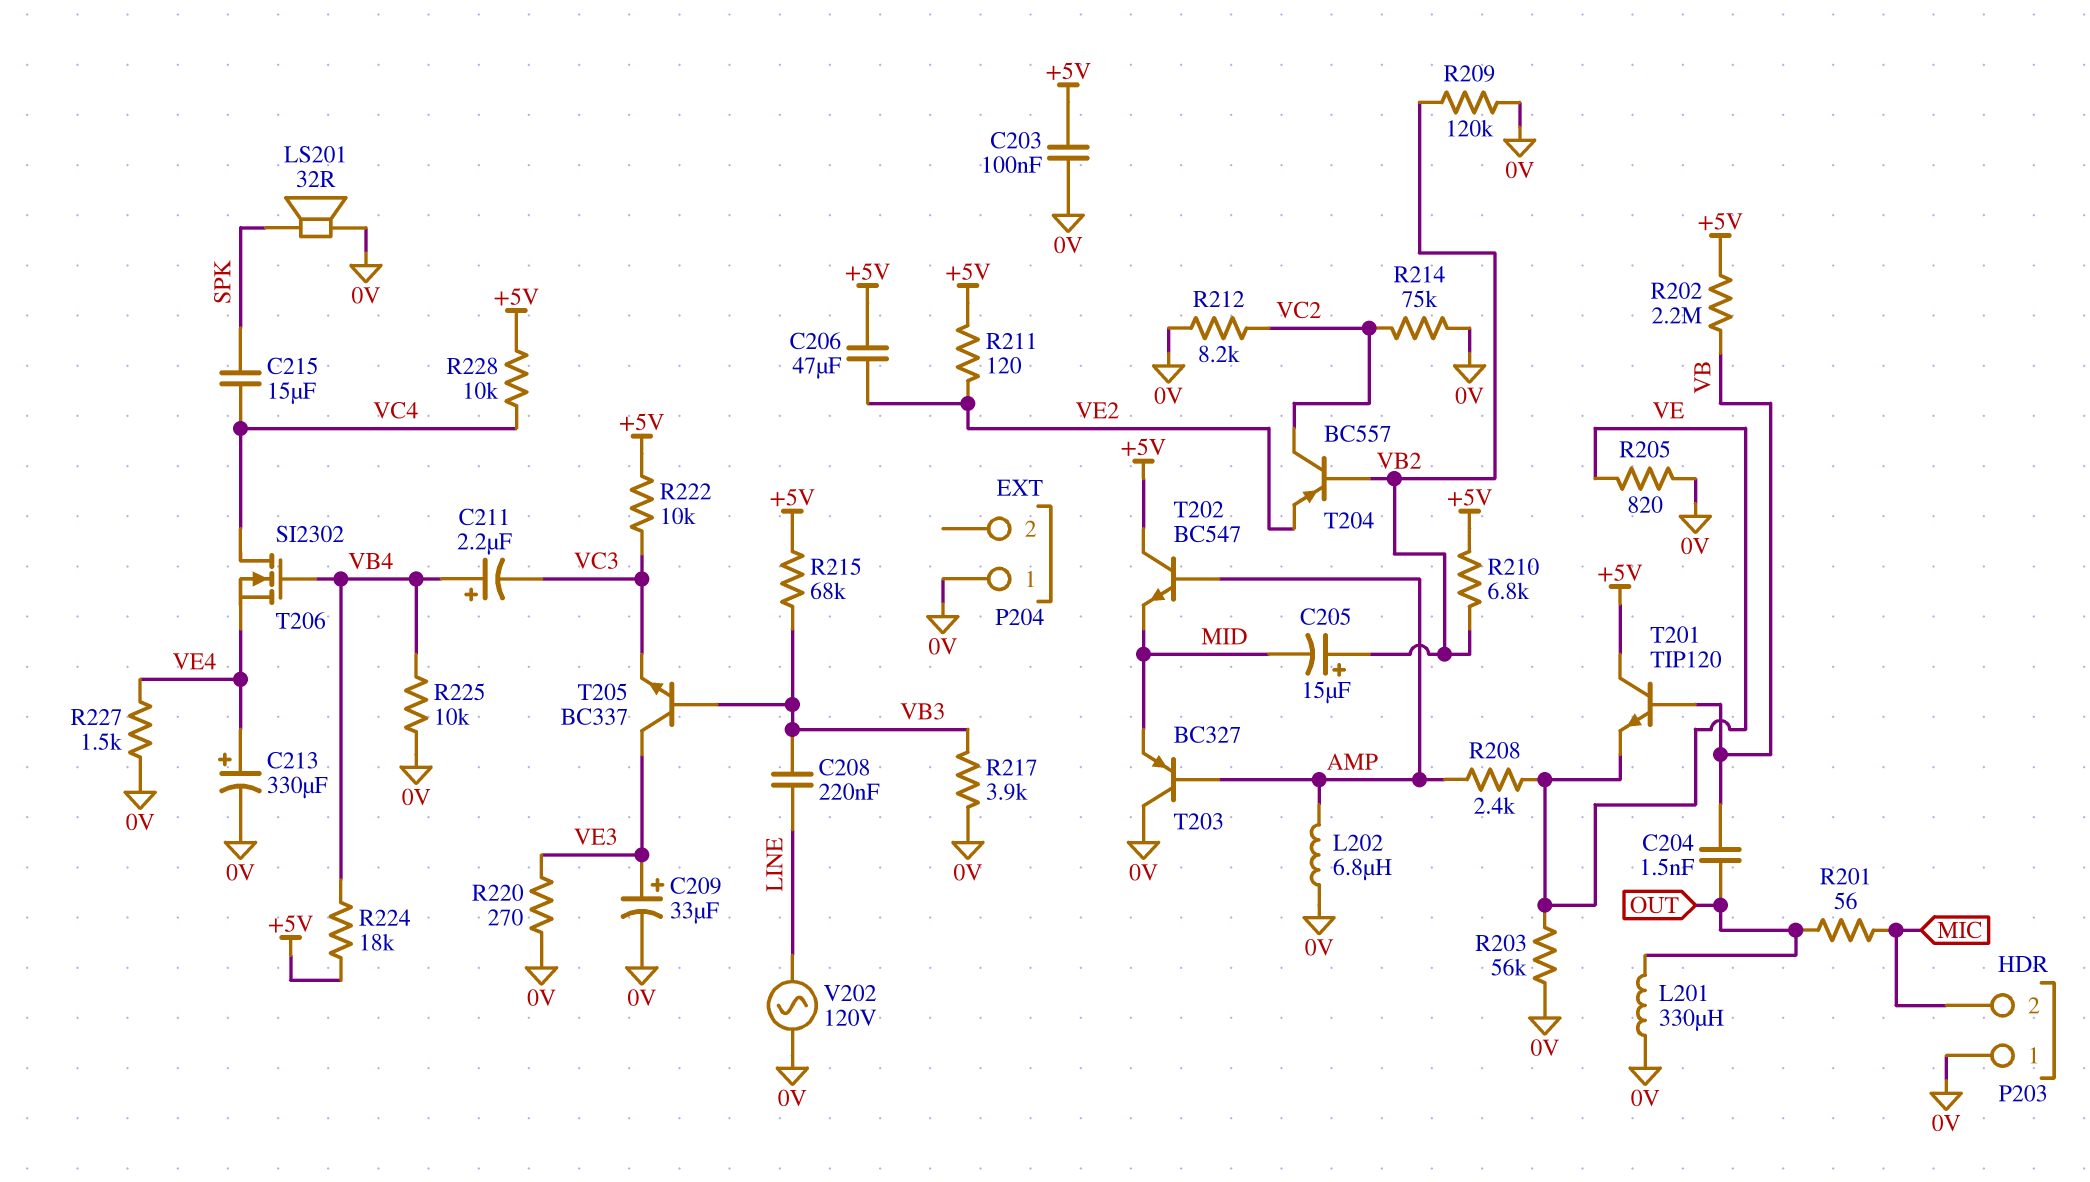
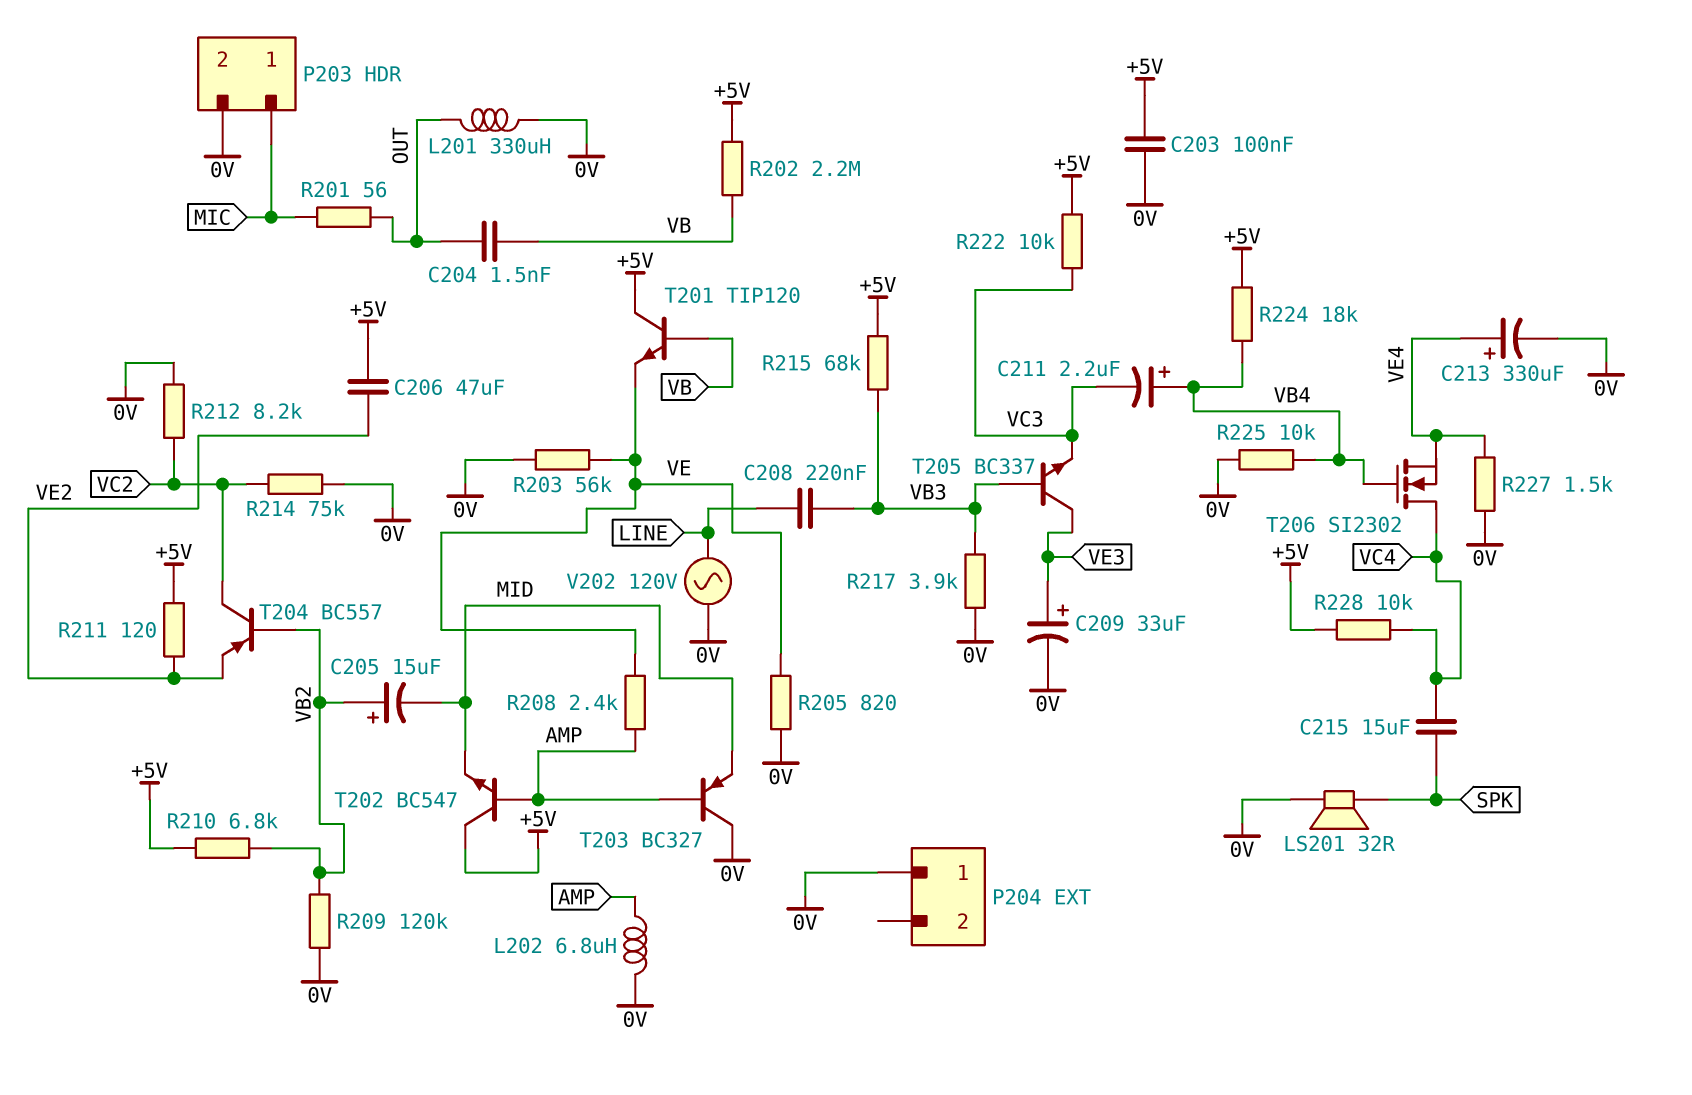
P203 pin 1: 0V -> MIC
P203 pin 2: MIC -> 0V
R220: 270 (0V, VE3) -> none

